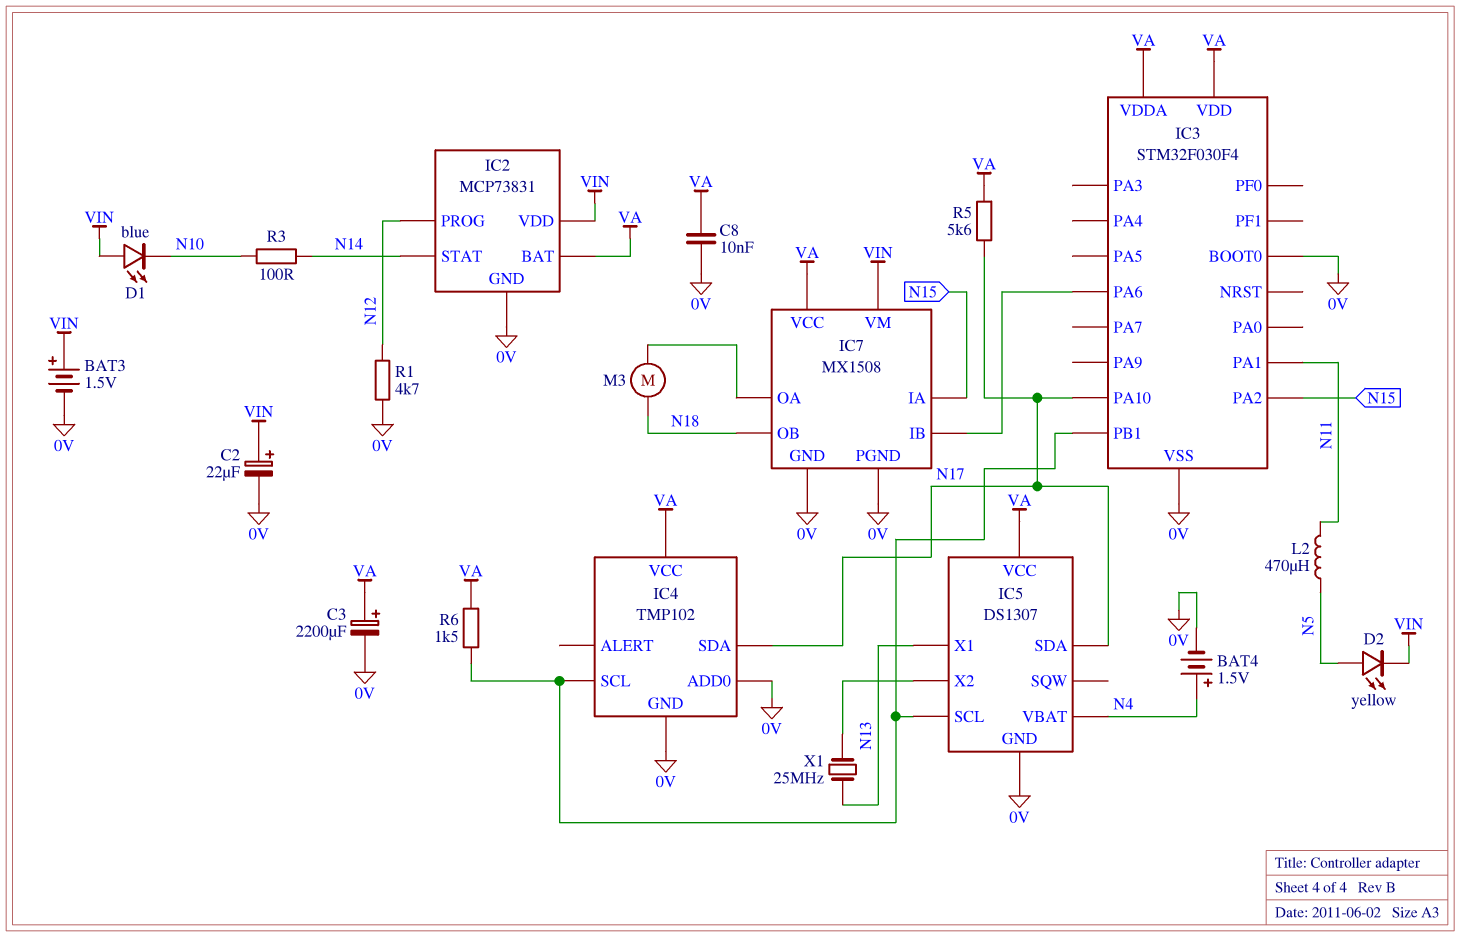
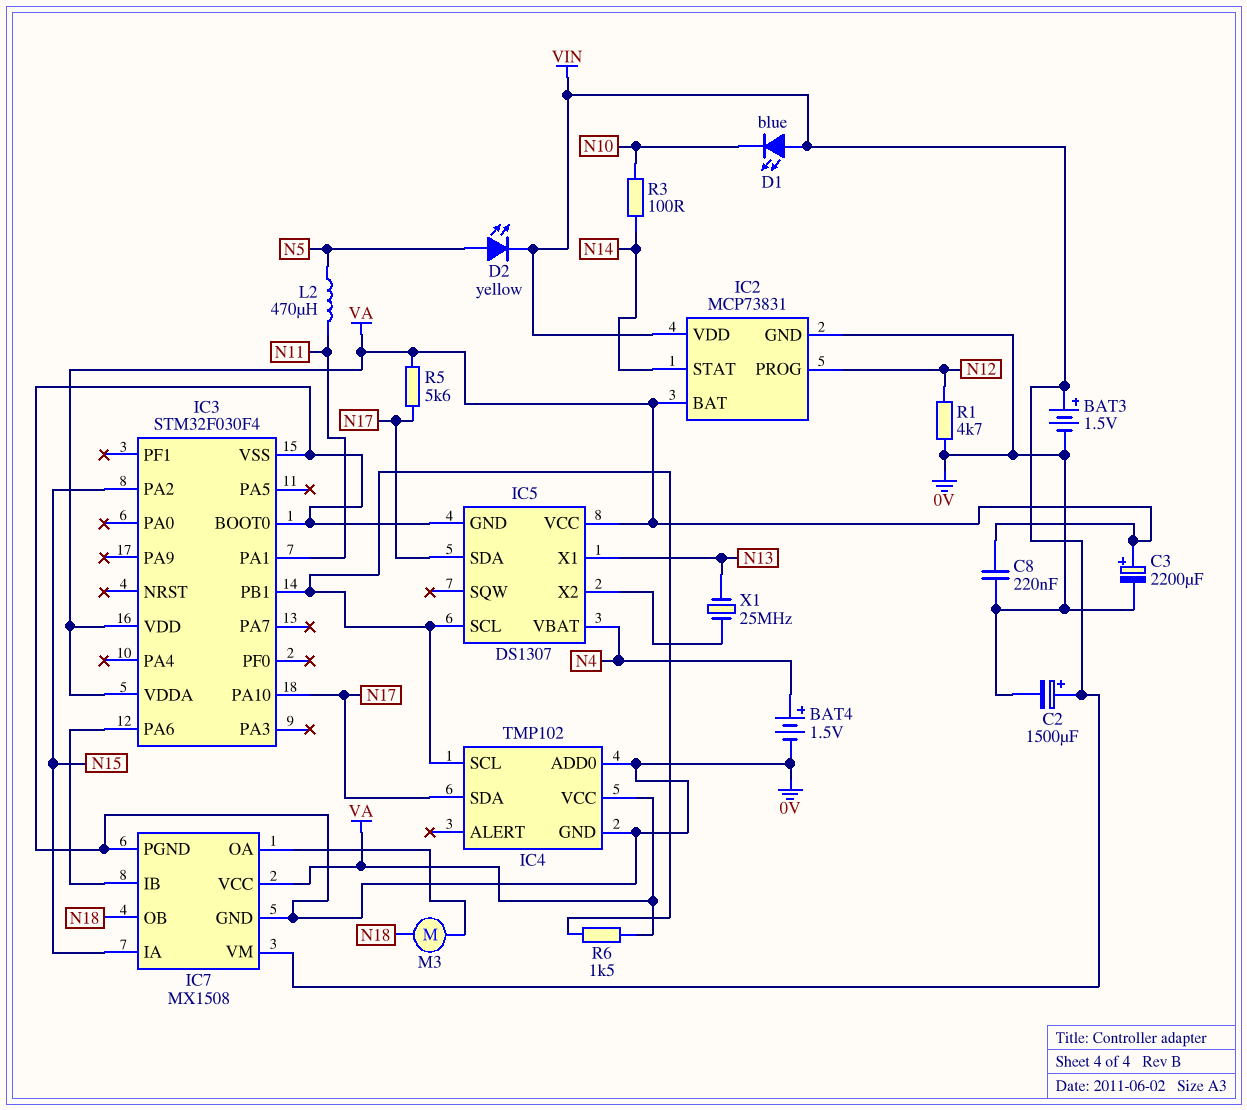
C2: 22uF (plus VIN, minus 0V) -> 1500uF (plus VIN, minus 0V)
C8: 10nF (0V, VA) -> 220nF (0V, VA)

